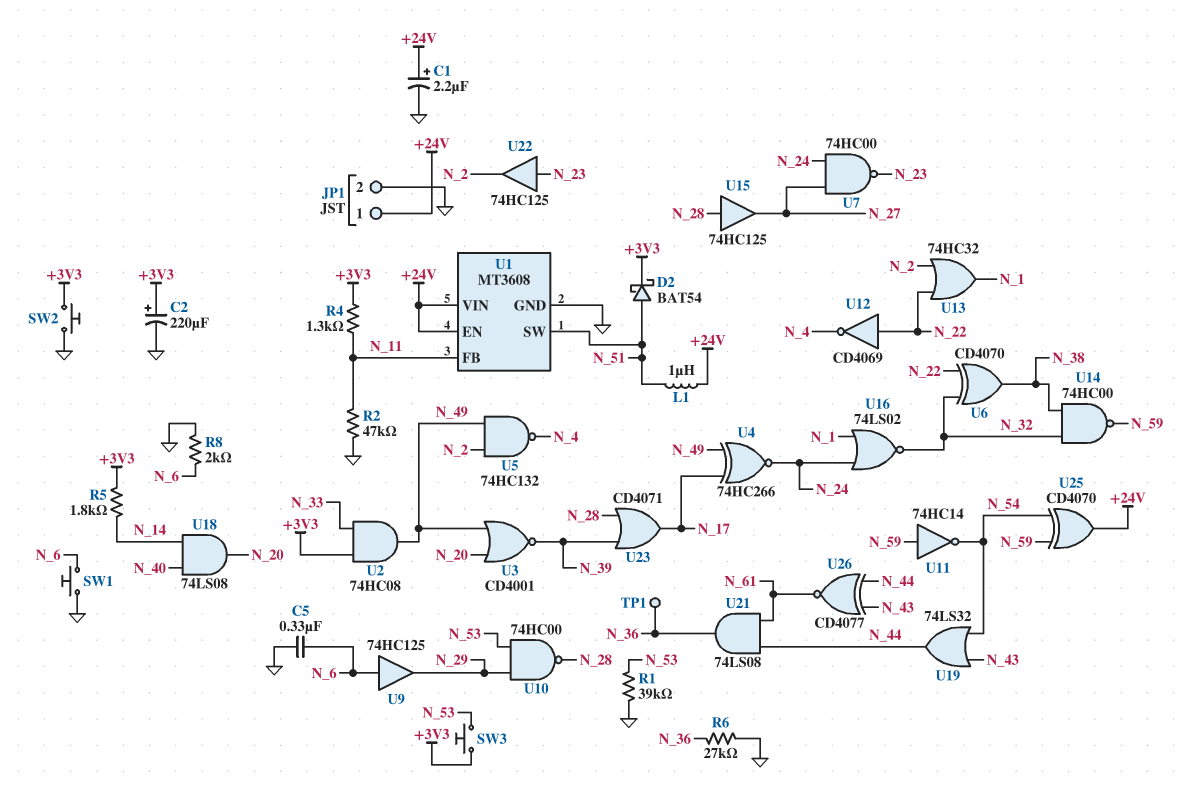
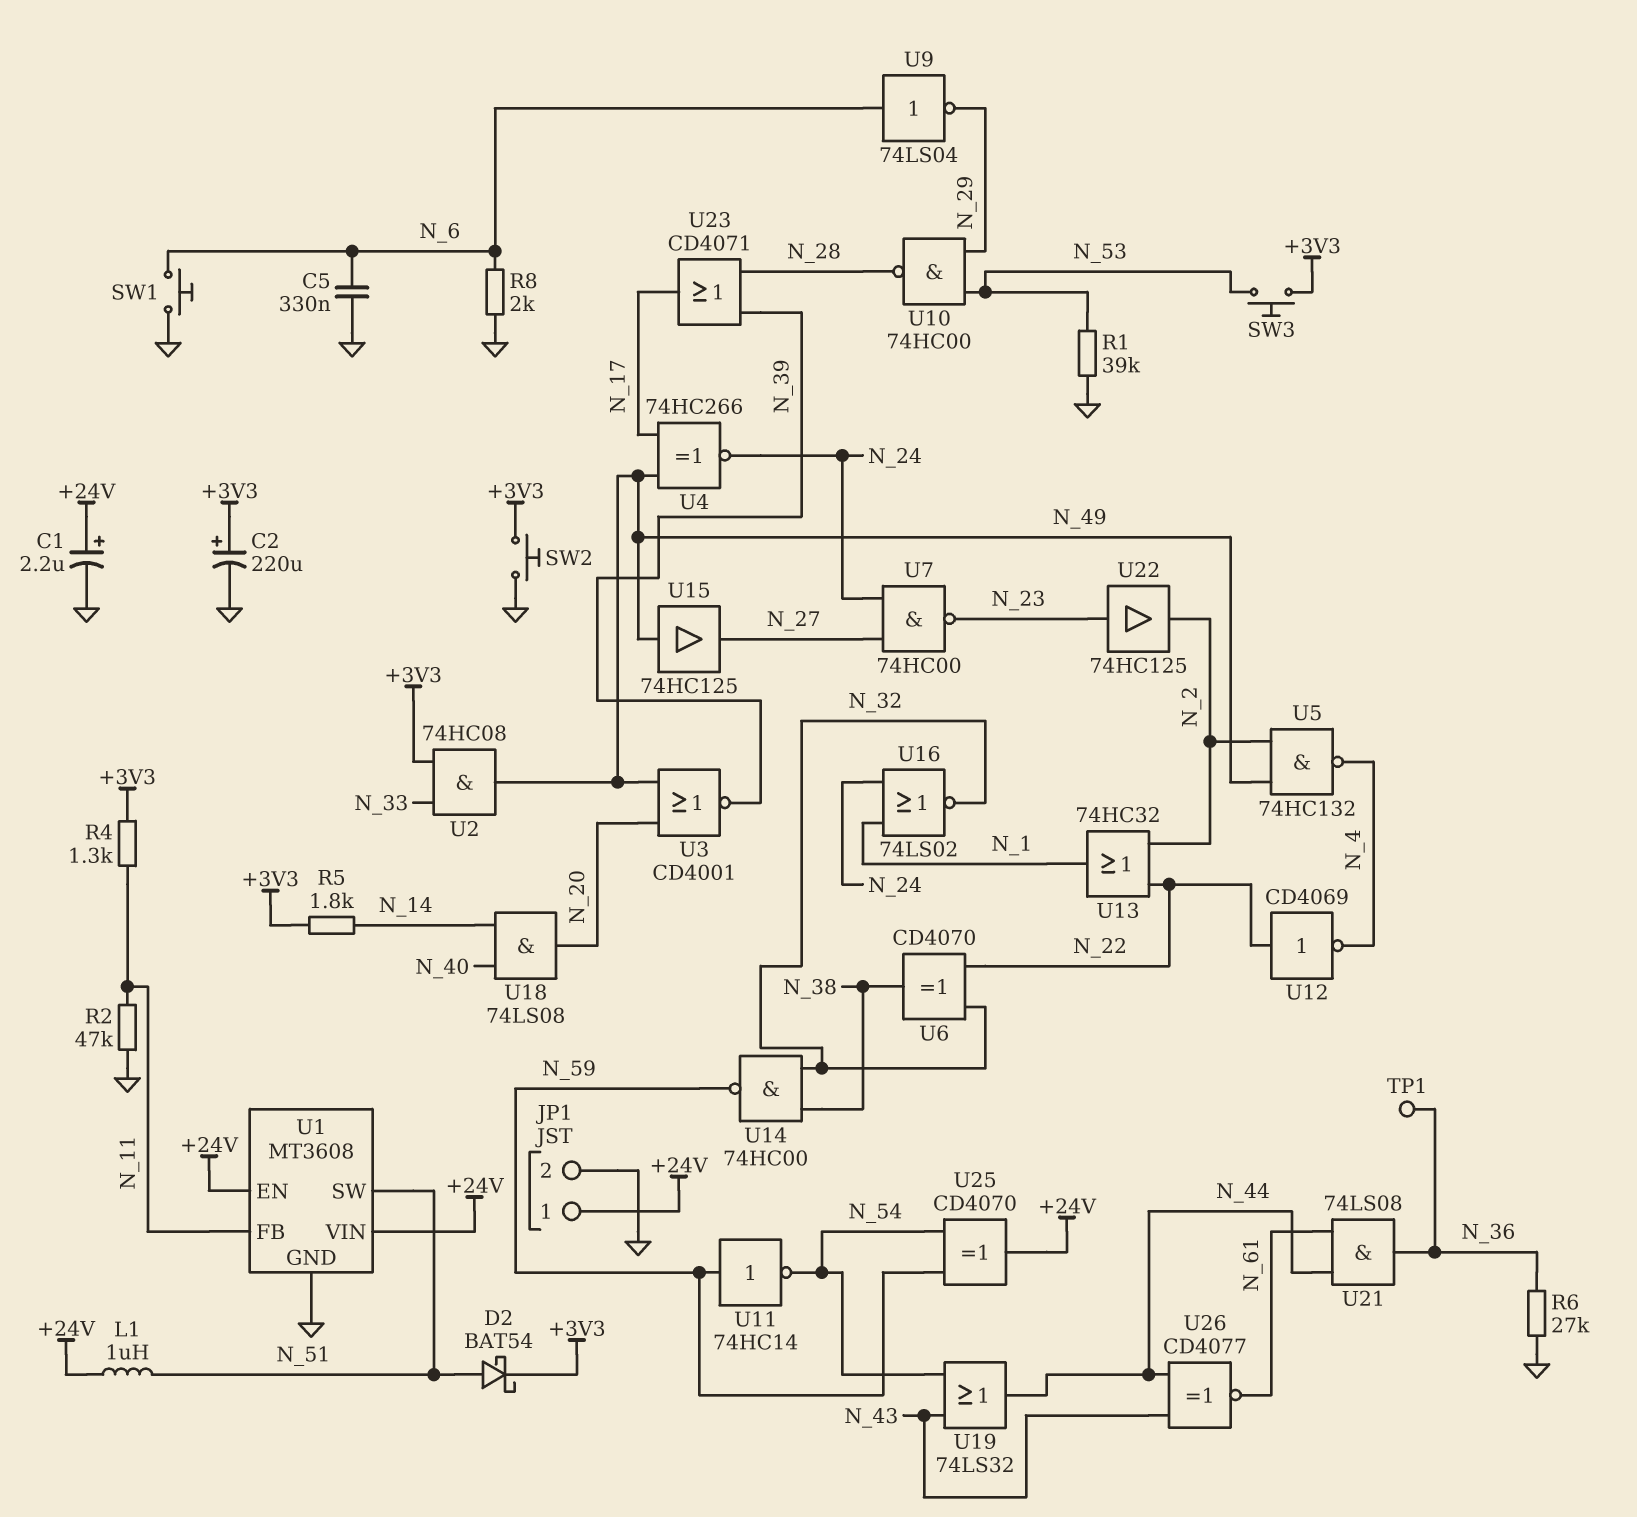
U9: buffer 74HC125 (in N_6, out N_29) -> NOT 74LS04 (in N_6, out N_29)
U15: buffer 74HC125 (in N_28, out N_27) -> buffer 74HC125 (in N_49, out N_27)

